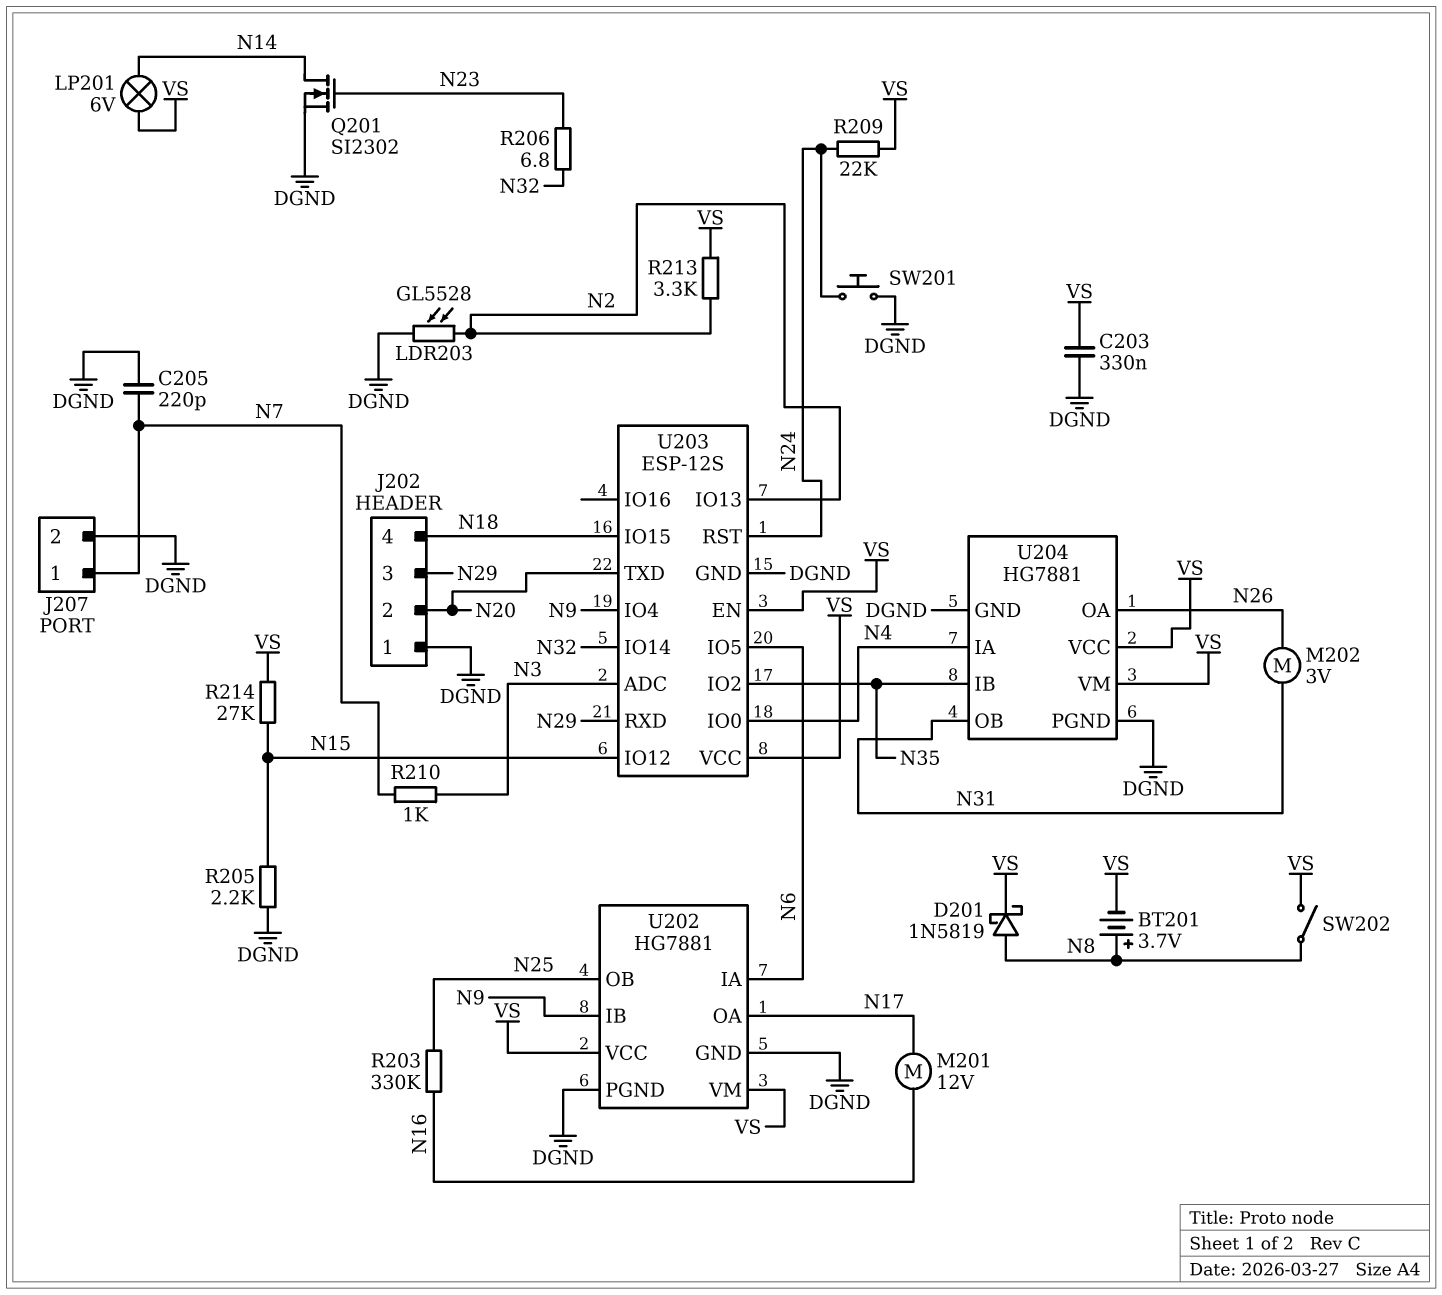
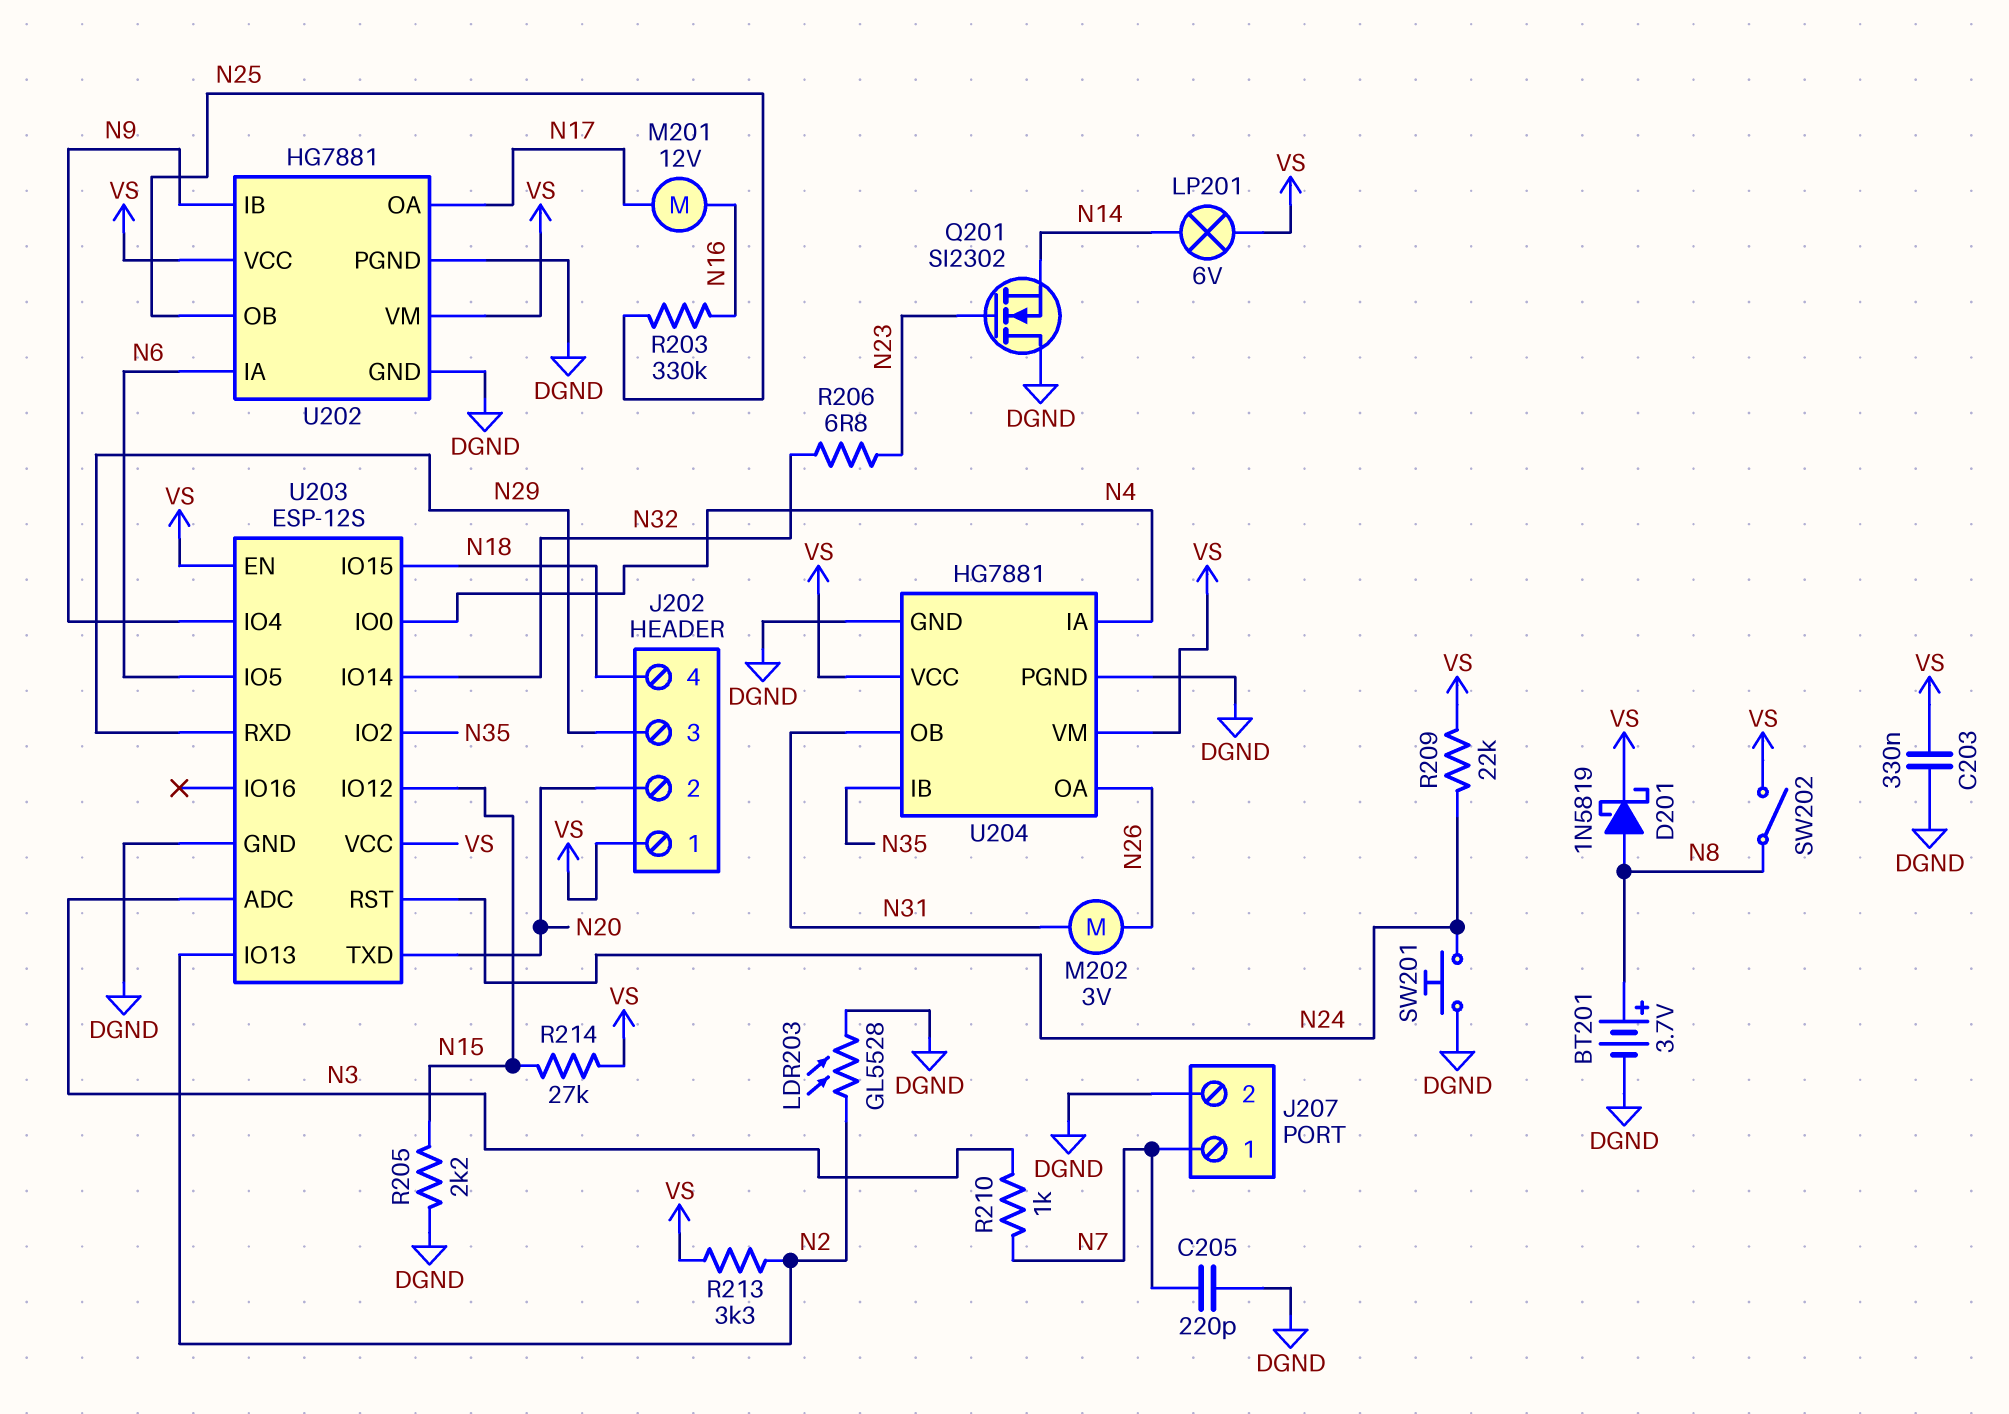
BT201: 3.7V (plus N8, minus VS) -> 3.7V (plus N8, minus DGND)
J202 pin 1: DGND -> VS
Q201: NMOS SI2302 (G N23, D N14, S DGND) -> NMOS SI2302 (G N23, D DGND, S N14)

